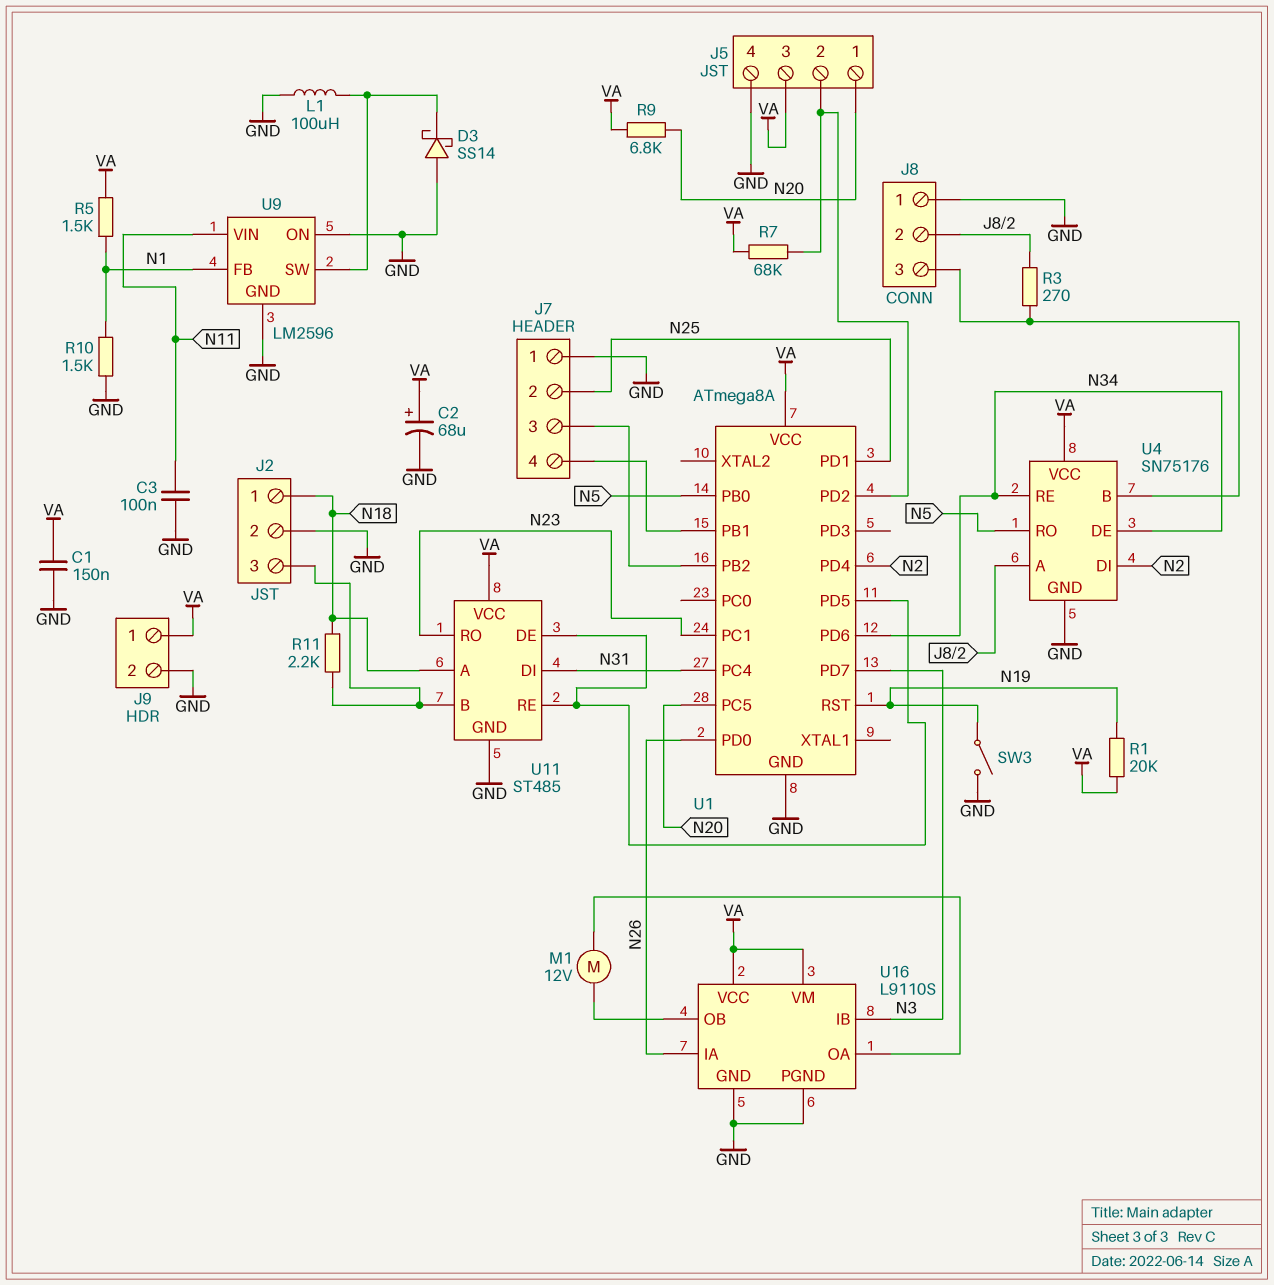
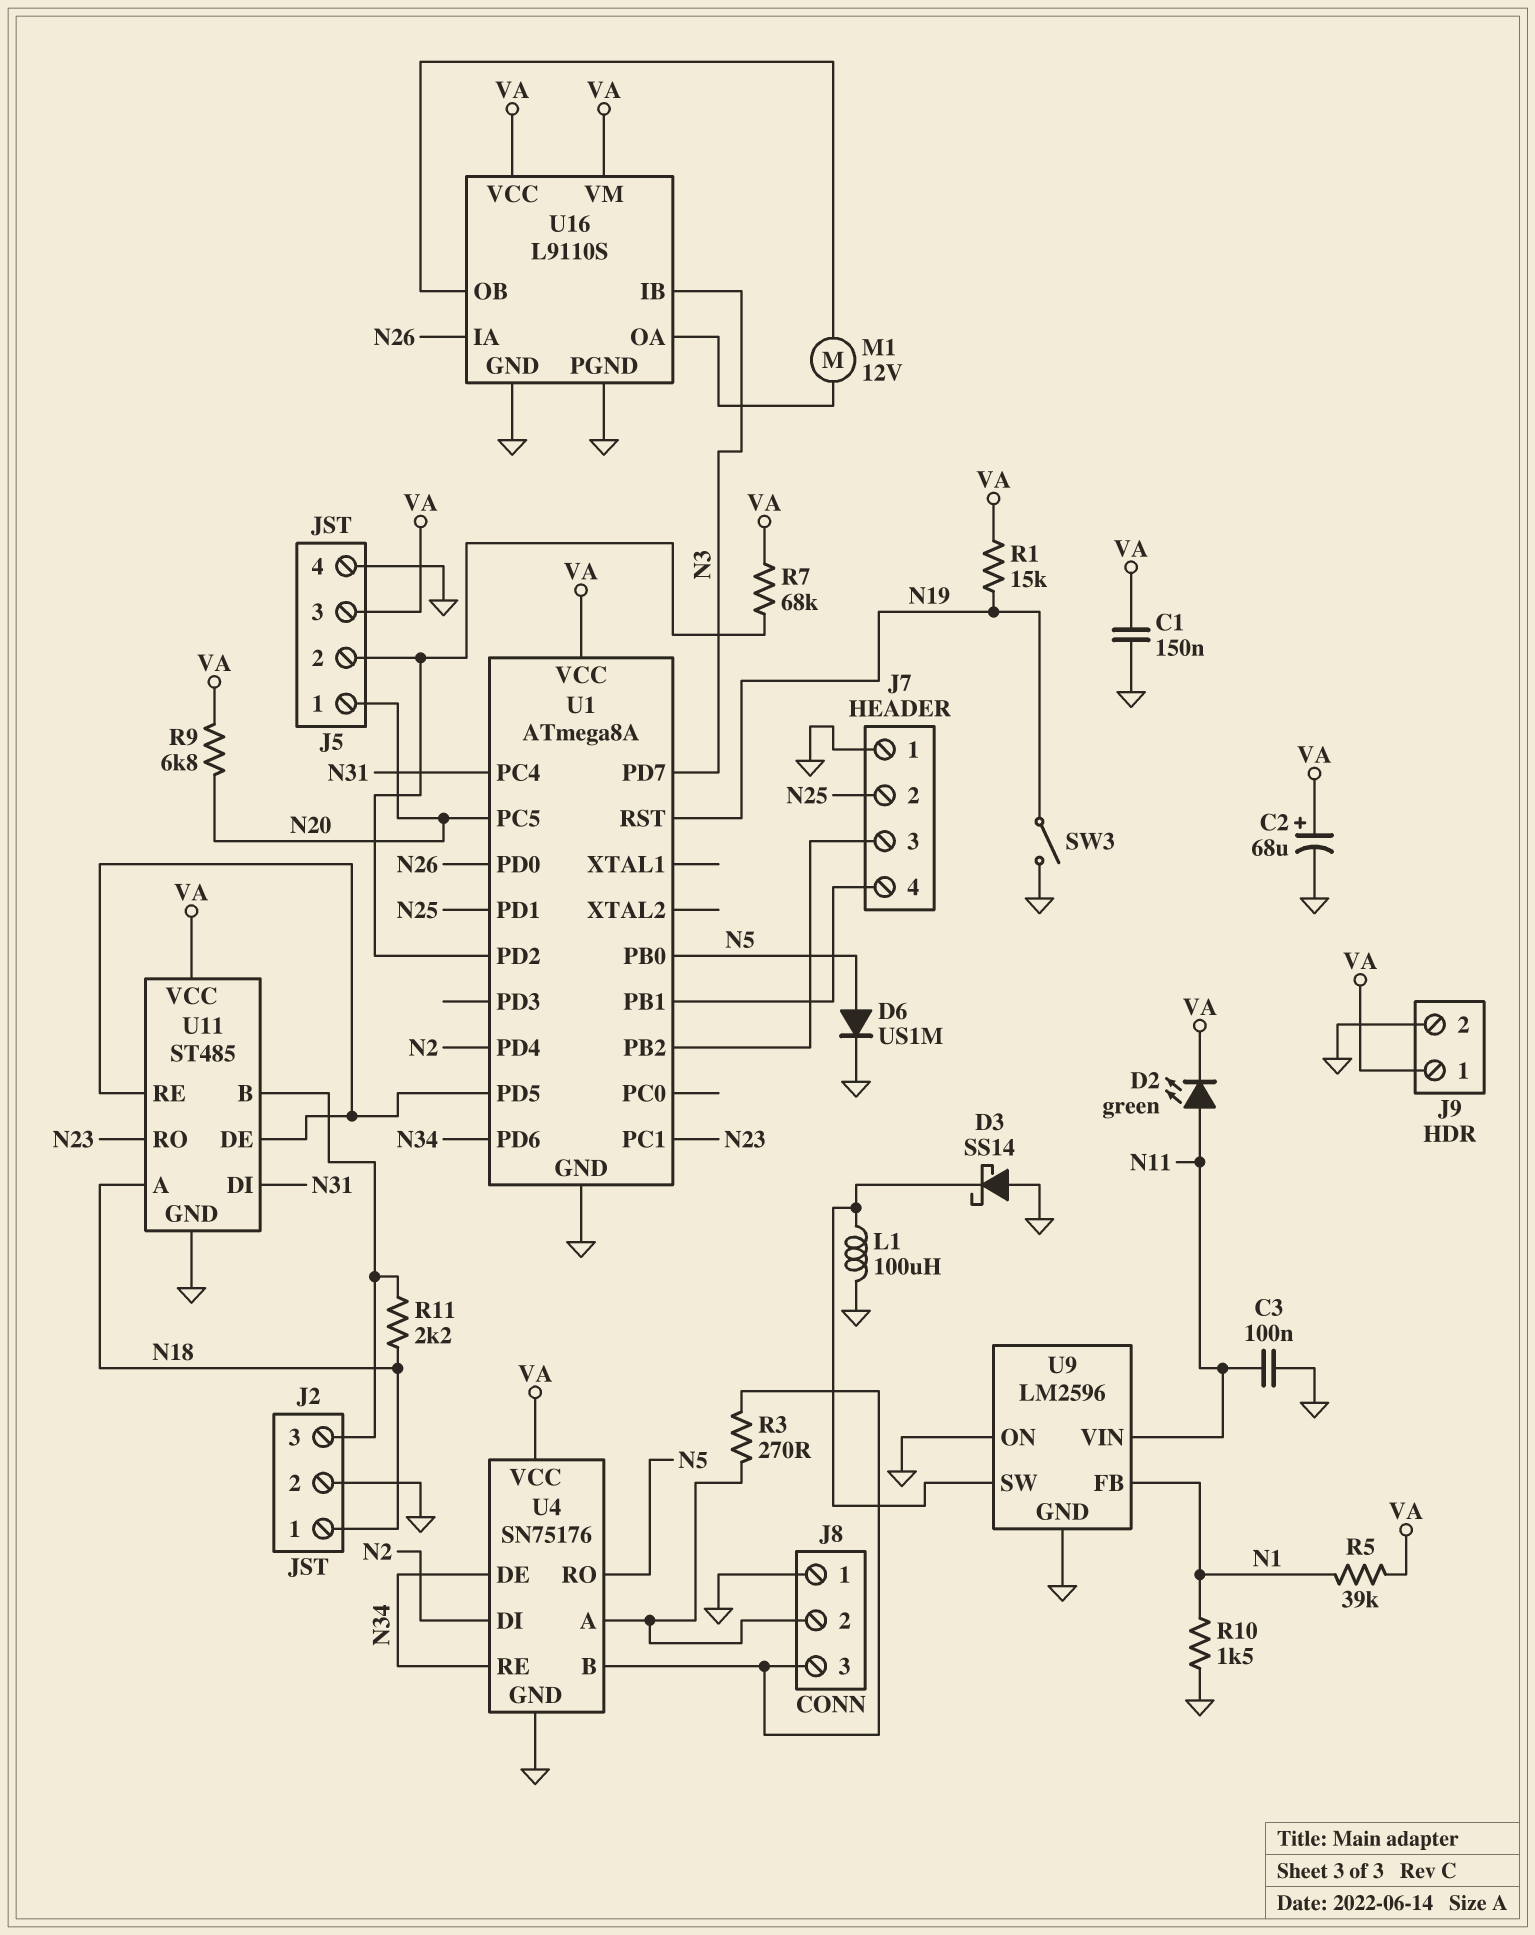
D2: none -> LED green (A N11, K VA)
D6: none -> diode US1M (A N5, K GND)
R1: 20k (N19, VA) -> 15k (N19, VA)
R5: 1.5k (N1, VA) -> 39k (N1, VA)

